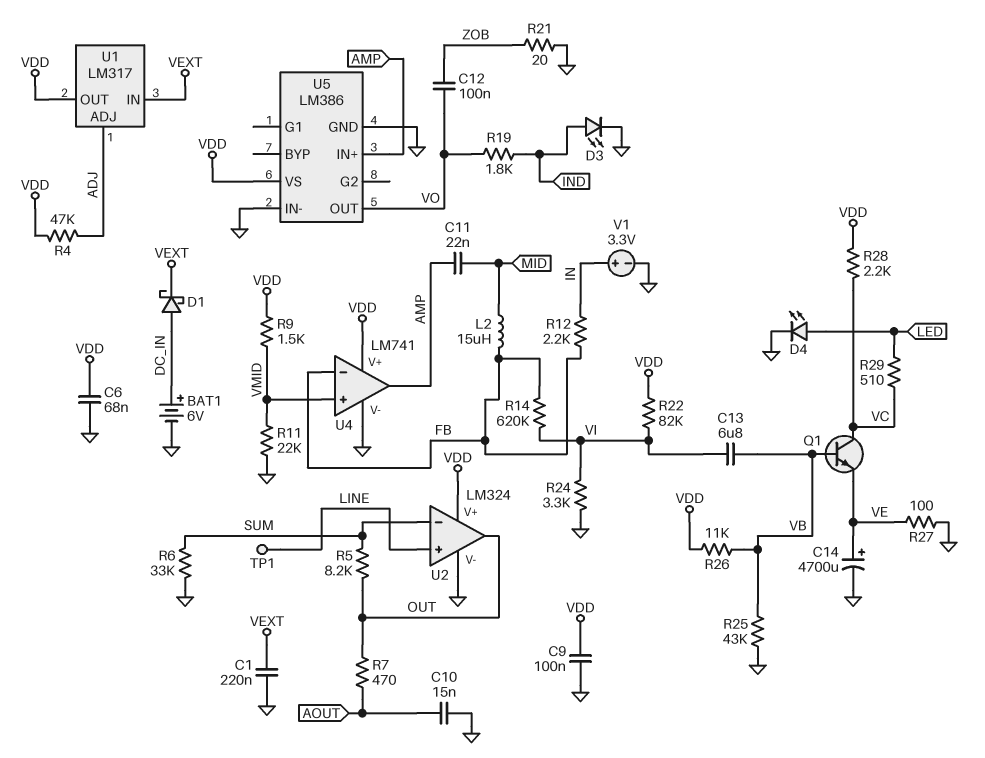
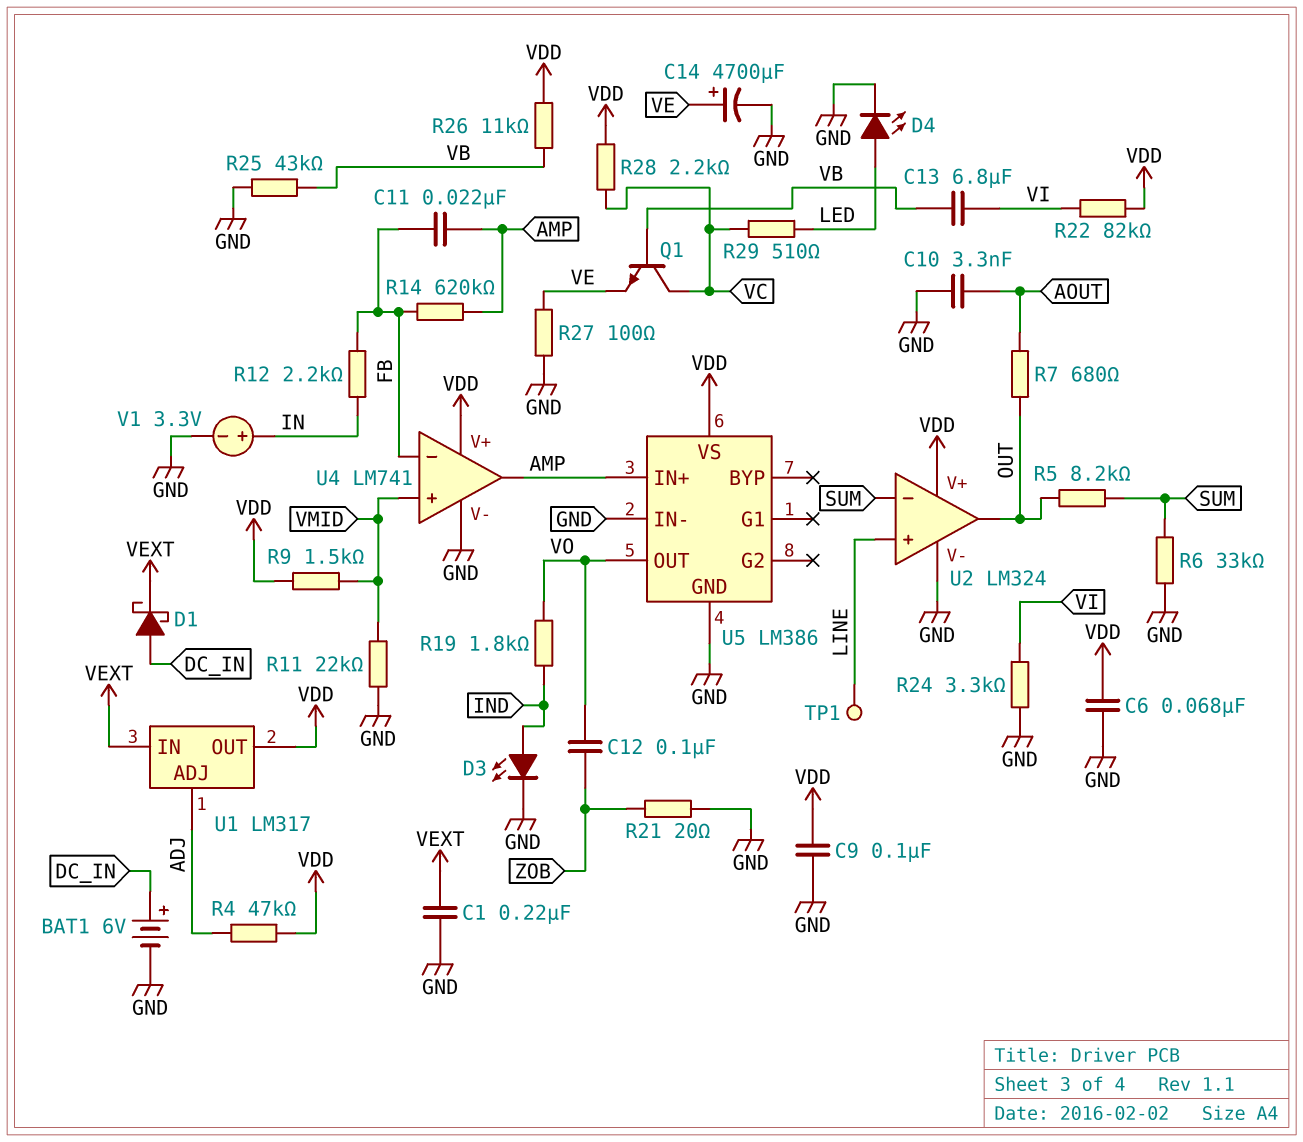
C10: 15nF (AOUT, GND) -> 3.3nF (AOUT, GND)
C11: 22nF (AMP, MID) -> 22nF (AMP, FB)
L2: 15uH (FB, MID) -> none
R7: 470 (AOUT, OUT) -> 680 (AOUT, OUT)
R14: 620k (FB, VI) -> 620k (AMP, FB)

